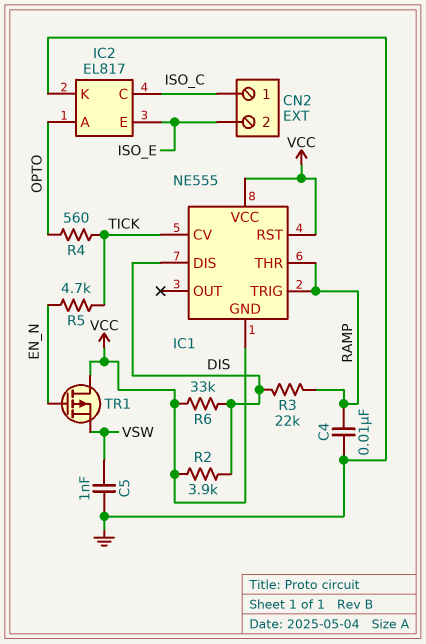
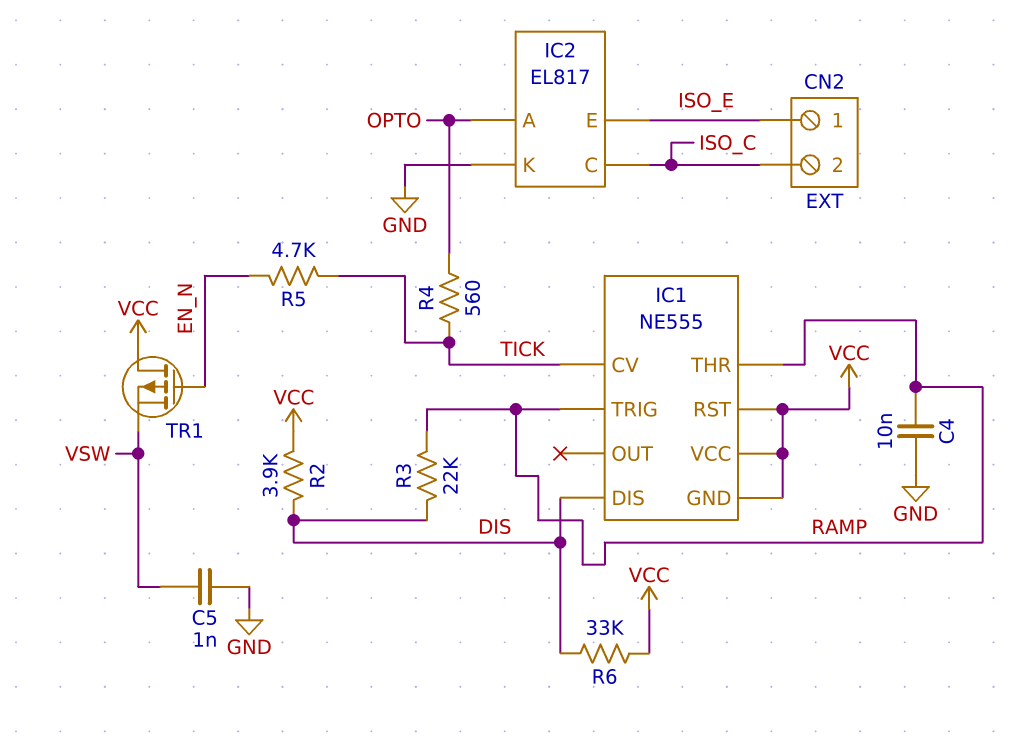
CN2 pin 1: ISO_C -> ISO_E
CN2 pin 2: ISO_E -> ISO_C

